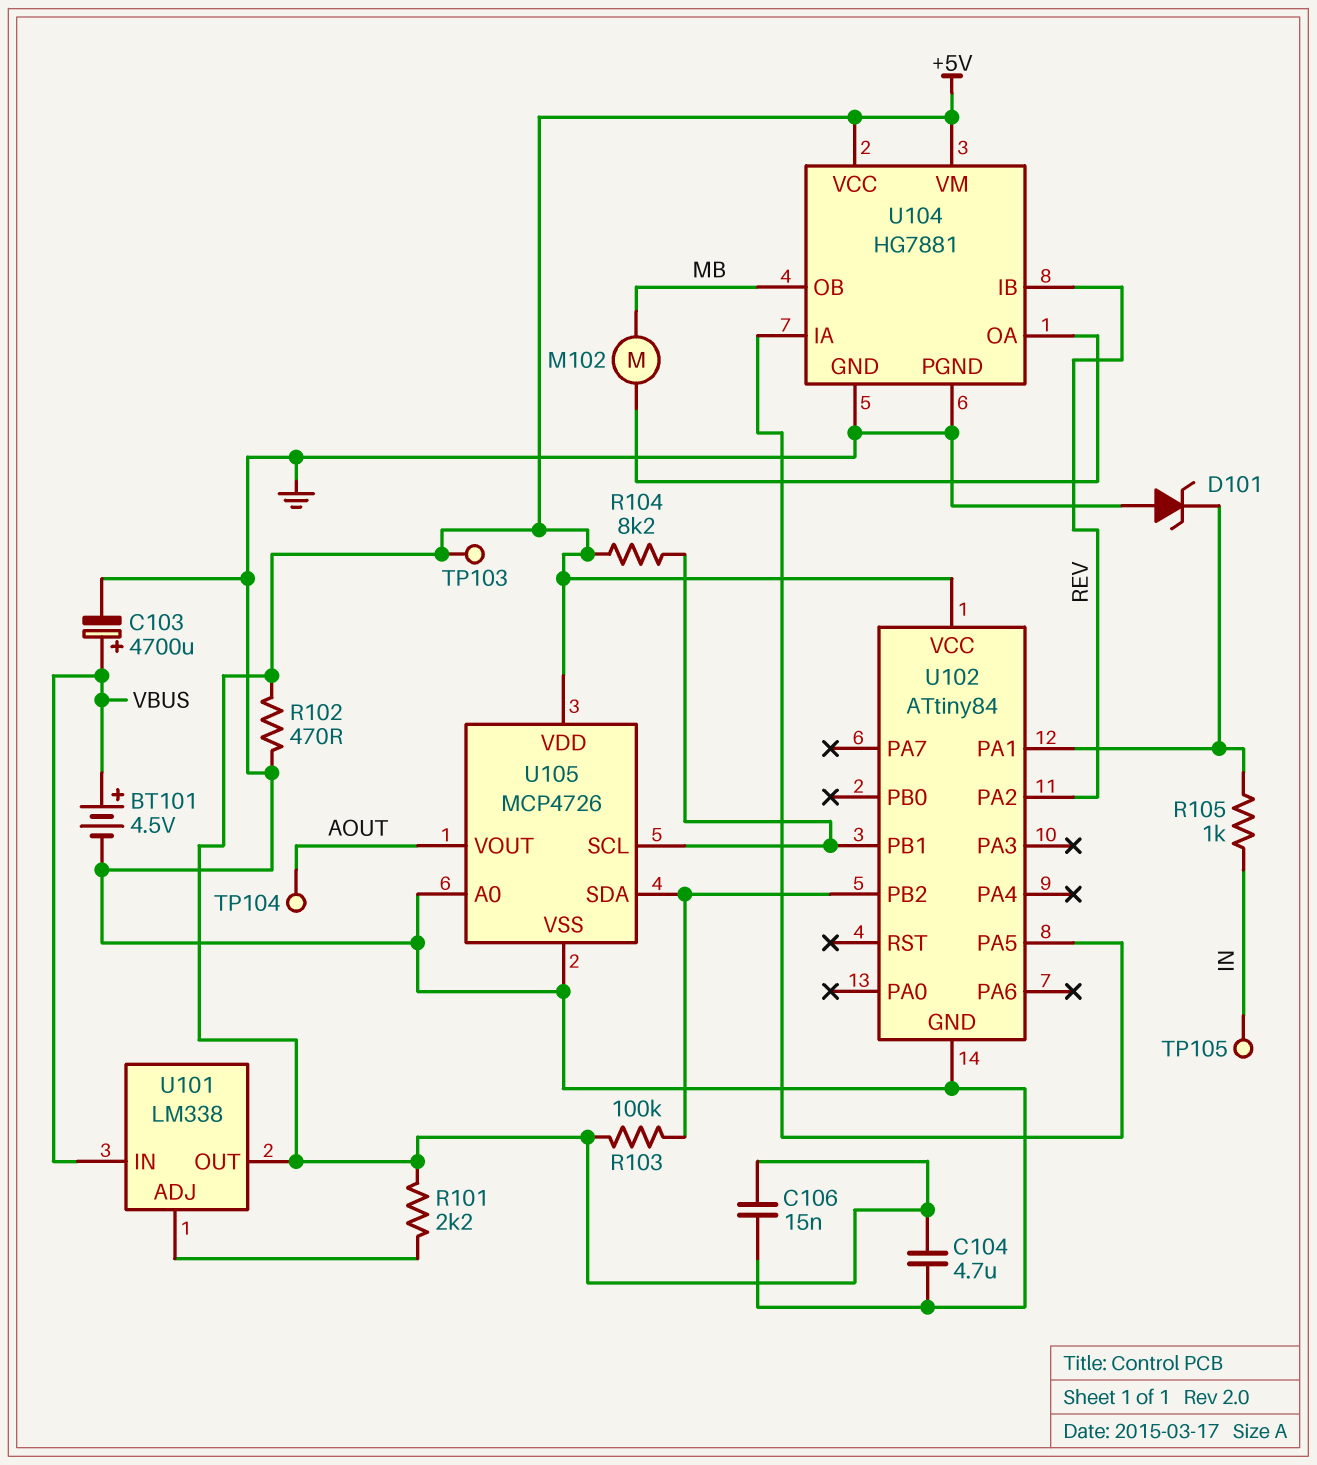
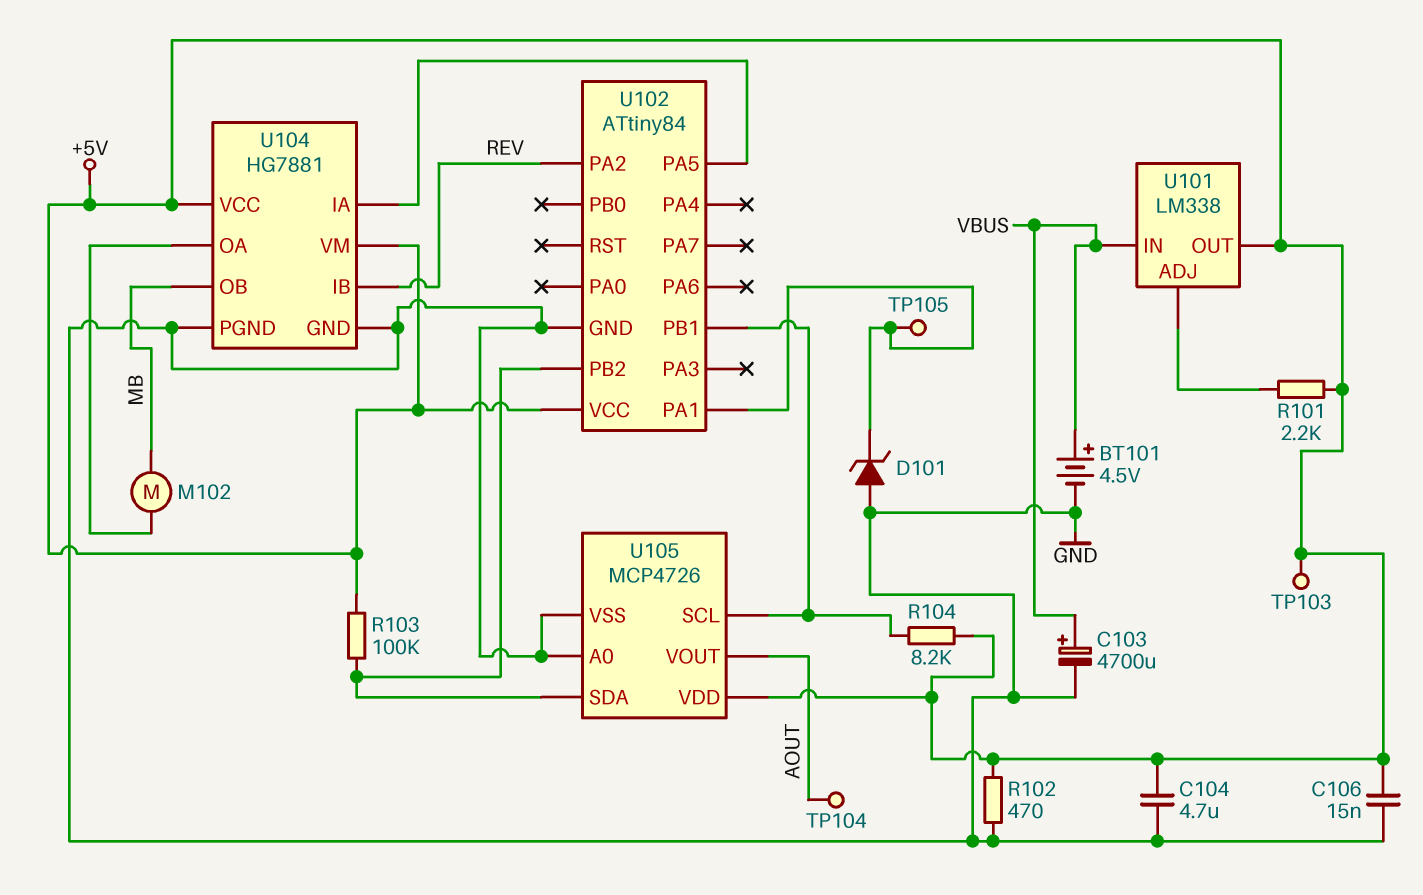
R105: 1k (IN, U102/PA1) -> none
TP105: test point (IN) -> test point (U102/PA1)

